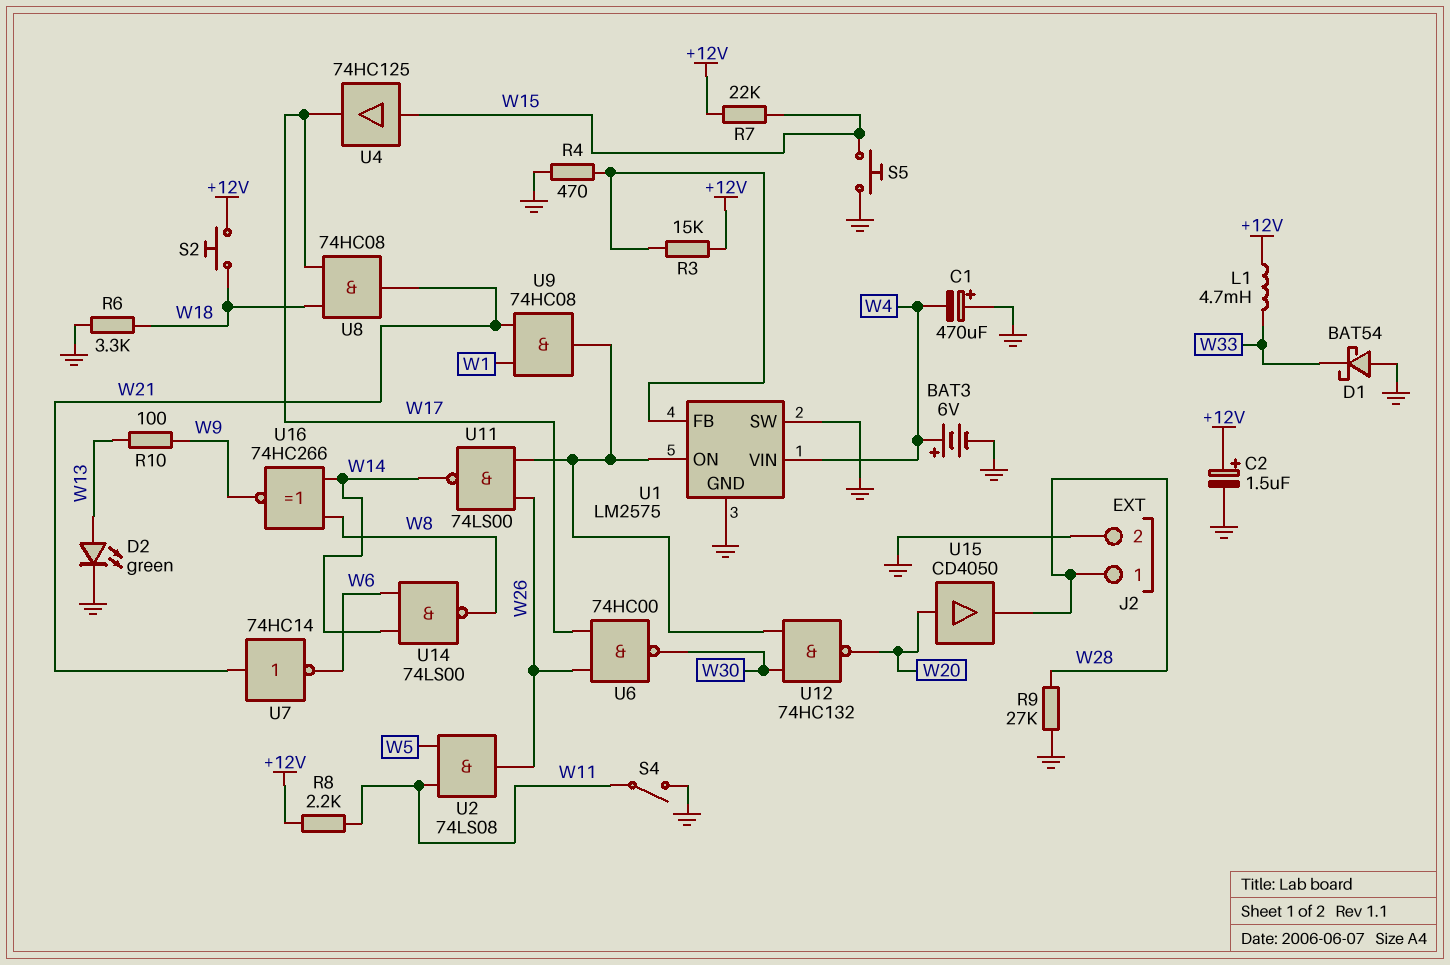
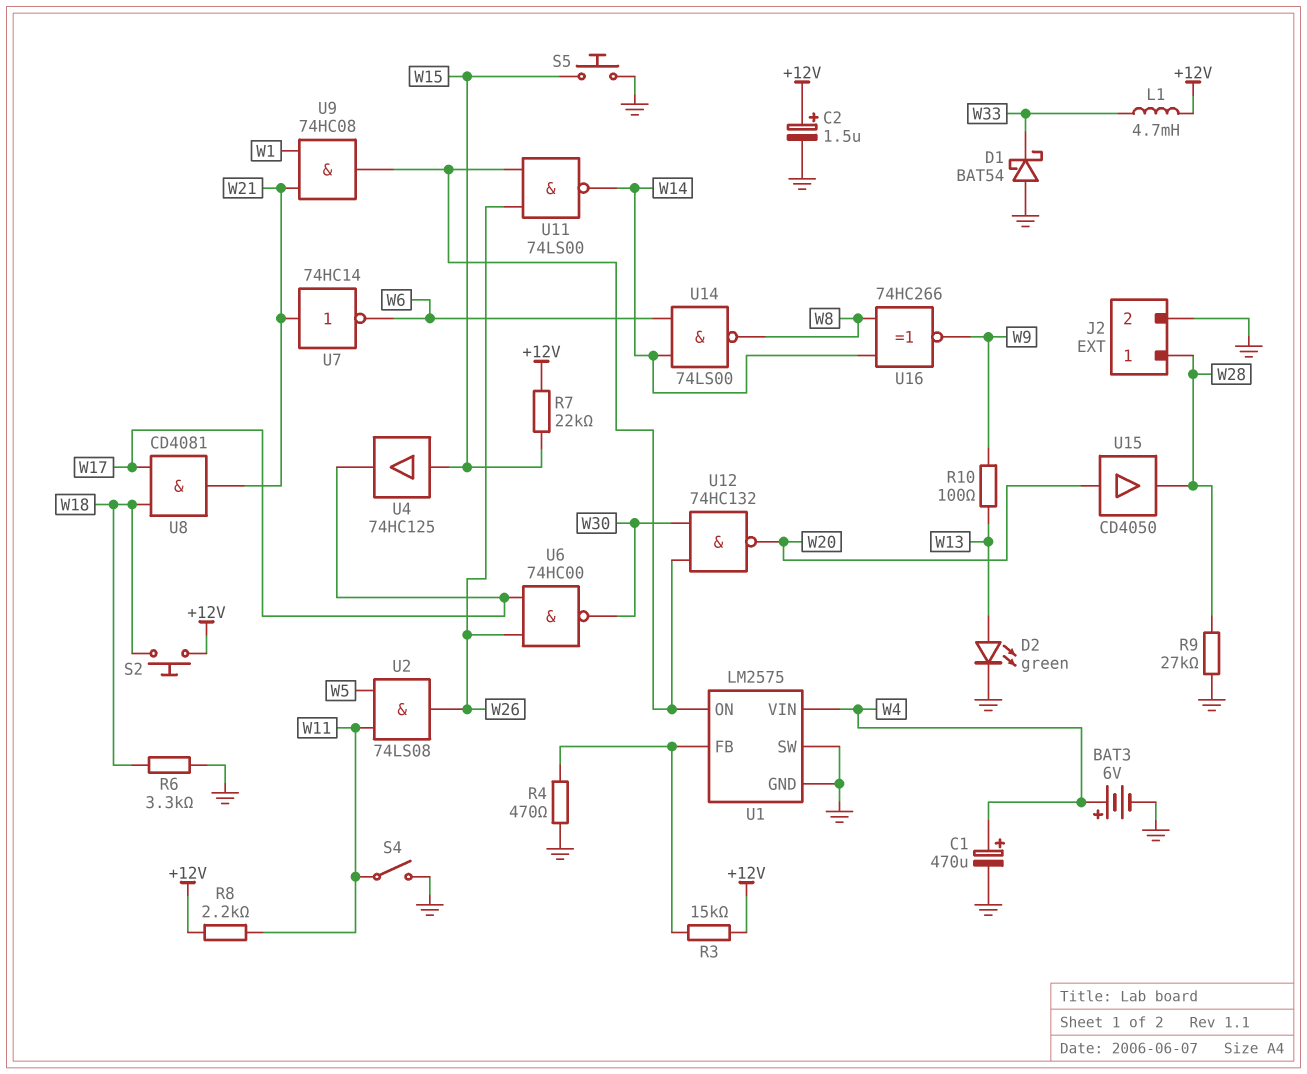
C1: 470uF (plus GND, minus W4) -> 470uF (plus W4, minus GND)
U8: AND 74HC08 (in W17, in W18, out W21) -> AND CD4081 (in W17, in W18, out W21)

